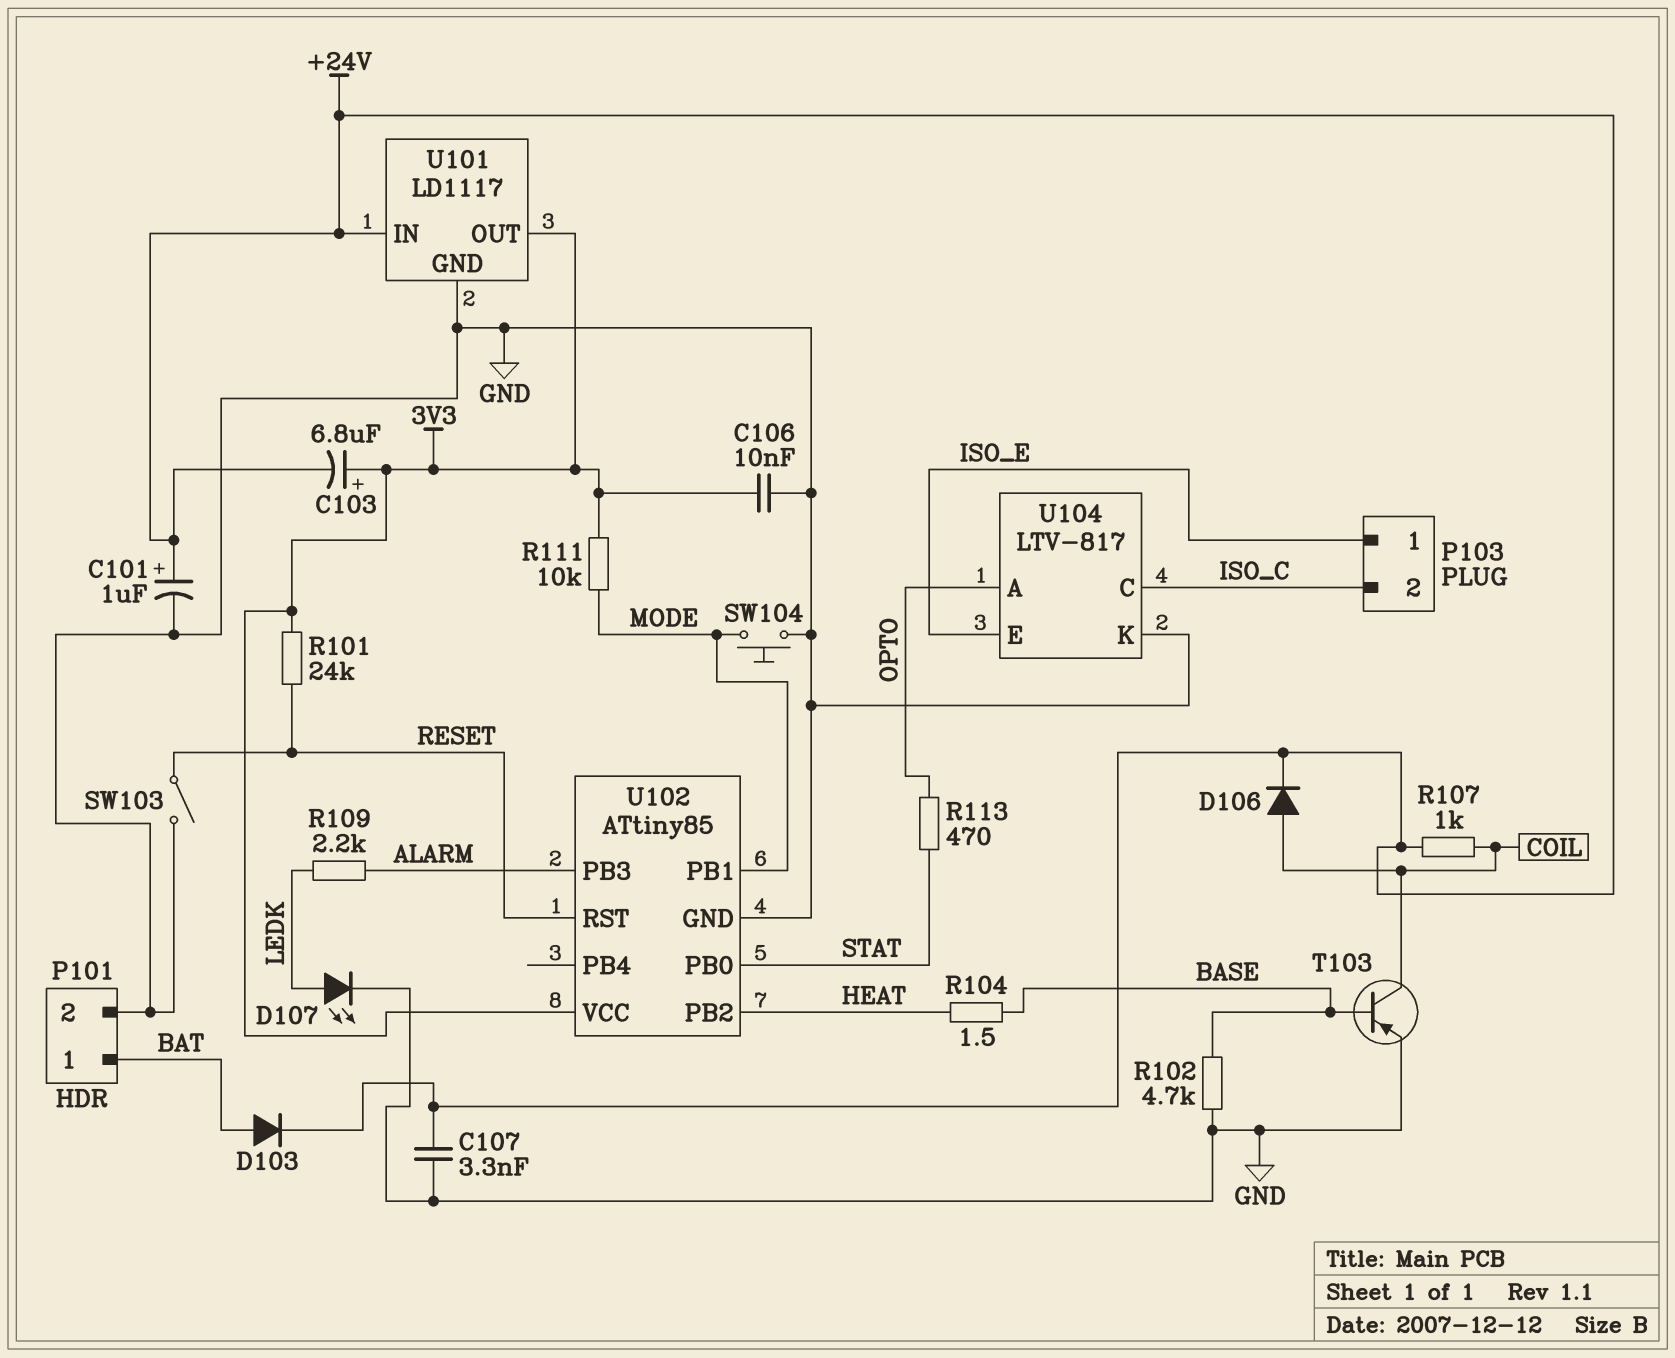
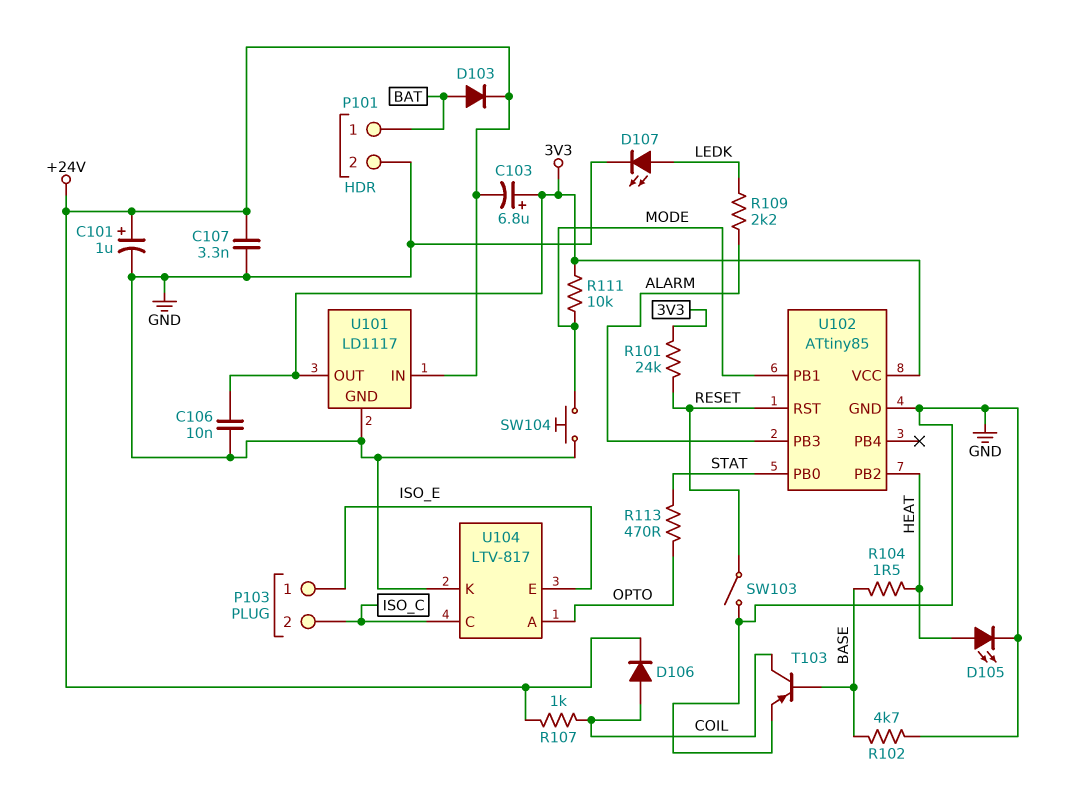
D105: none -> LED (A HEAT, K GND)

